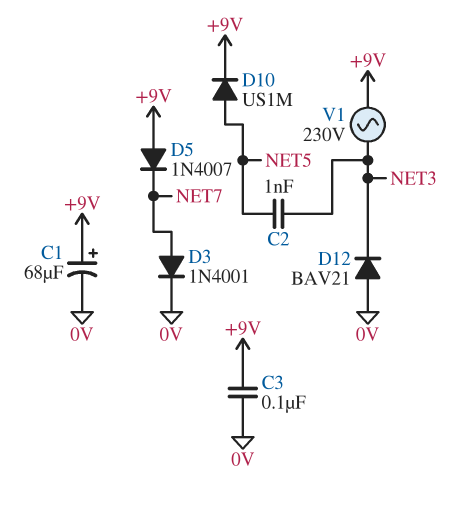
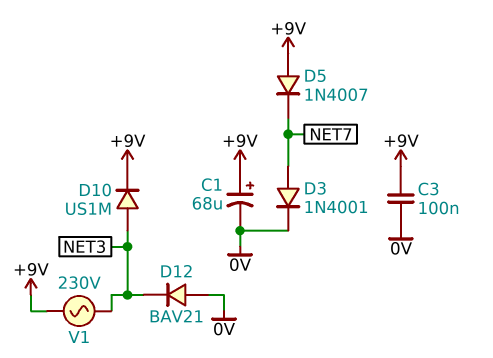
C2: 1nF (NET3, NET5) -> none
D10: diode US1M (A NET5, K +9V) -> diode US1M (A NET3, K +9V)

